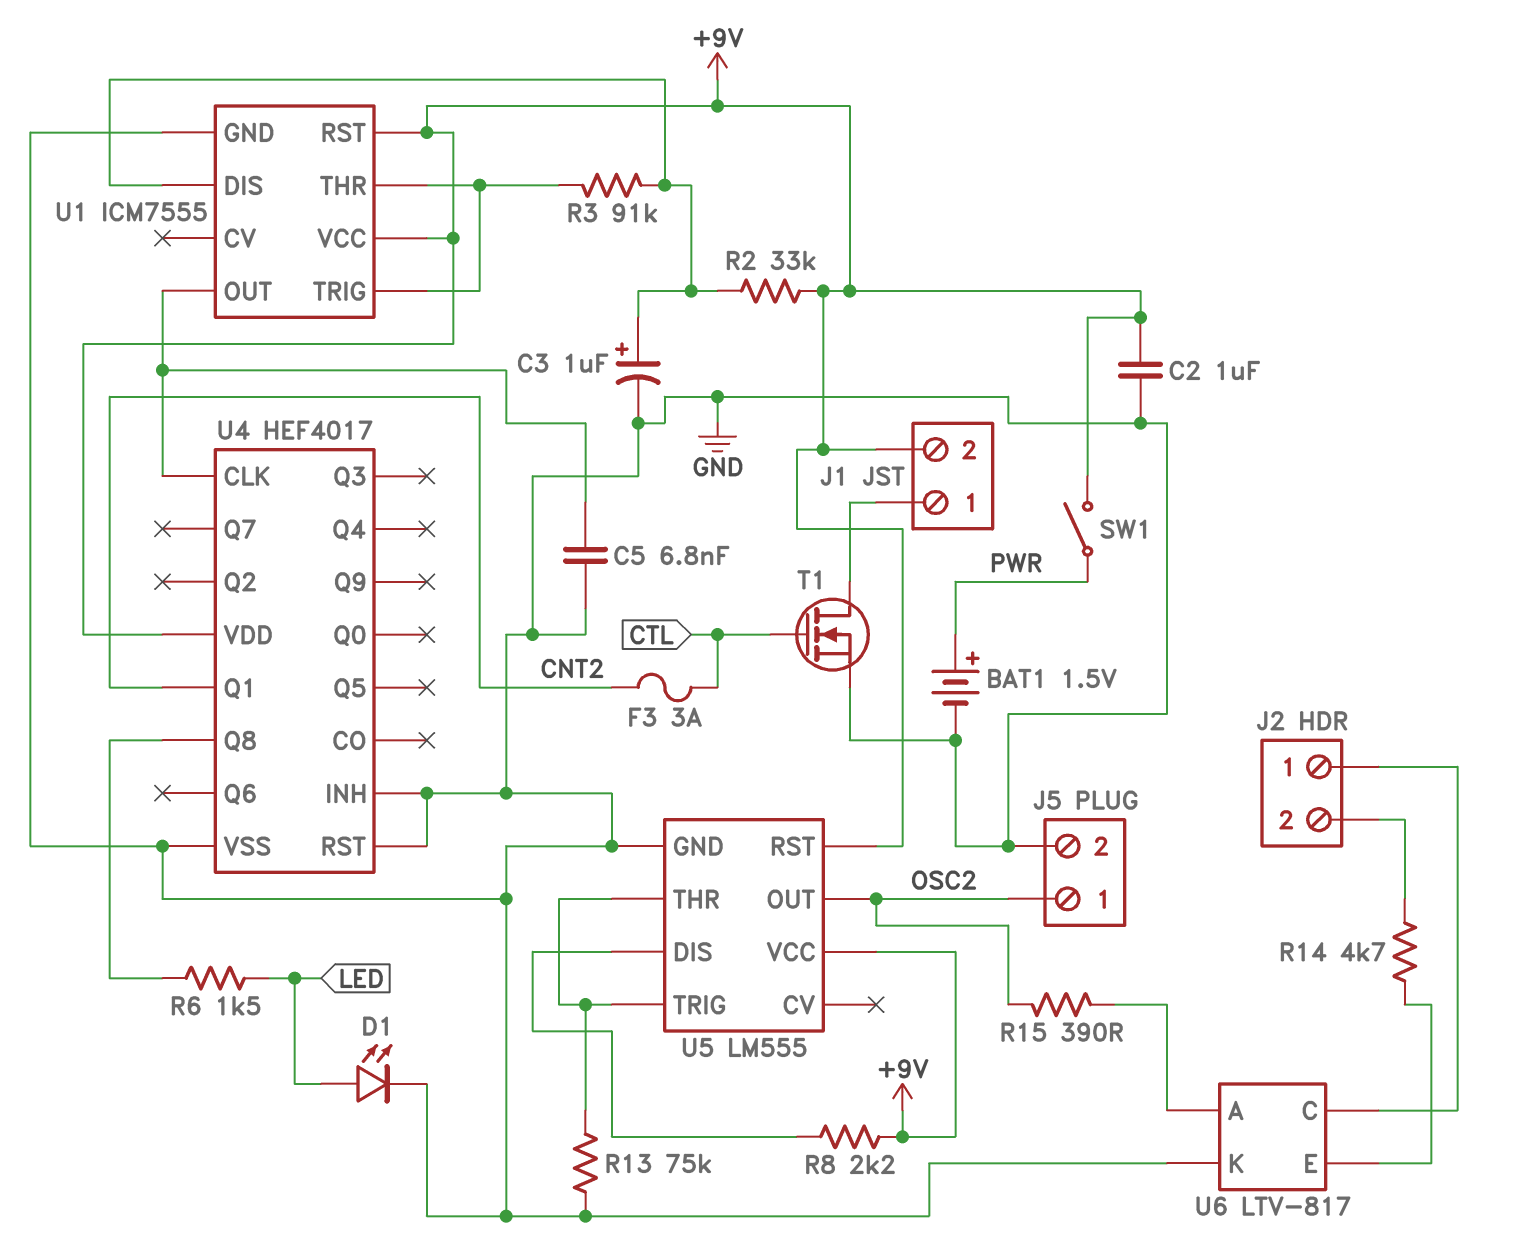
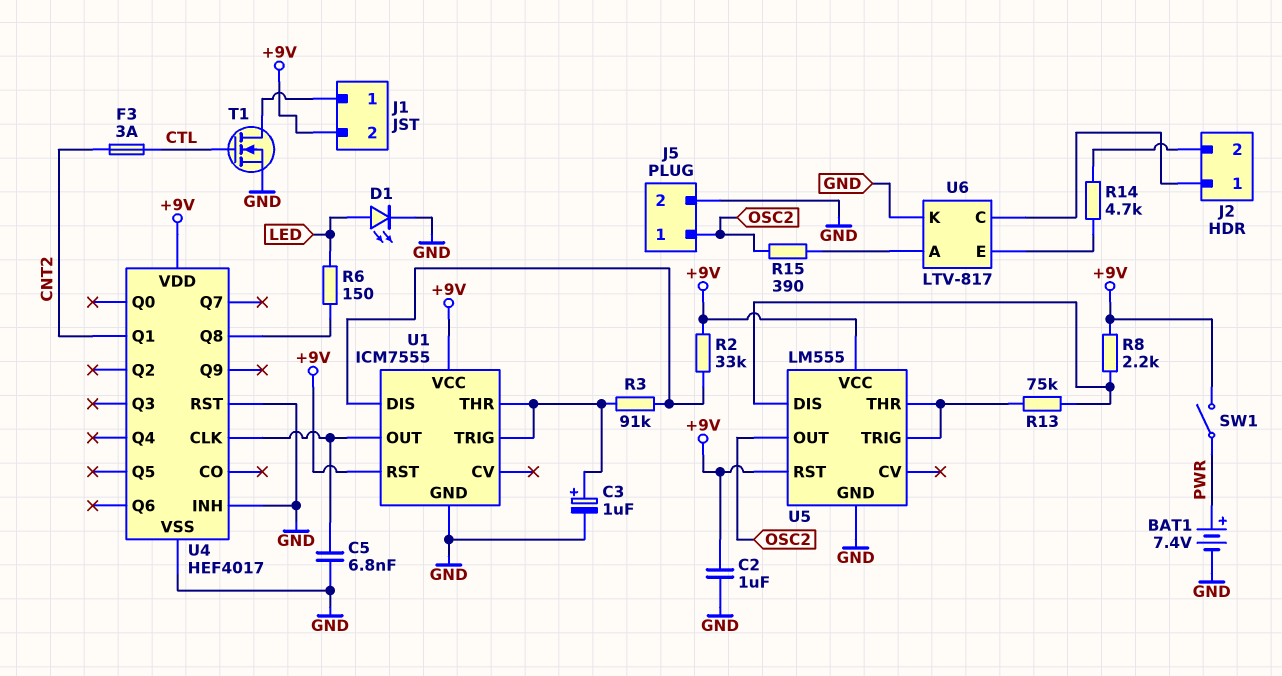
BAT1: 1.5V (plus PWR, minus GND) -> 7.4V (plus PWR, minus GND)
C3: 1uF (plus U1/DIS, minus GND) -> 1uF (plus U1/THR, minus GND)
R6: 1.5k (LED, U4/Q8) -> 150 (LED, U4/Q8)
R13: 75k (GND, U5/THR) -> 75k (U5/DIS, U5/THR)

